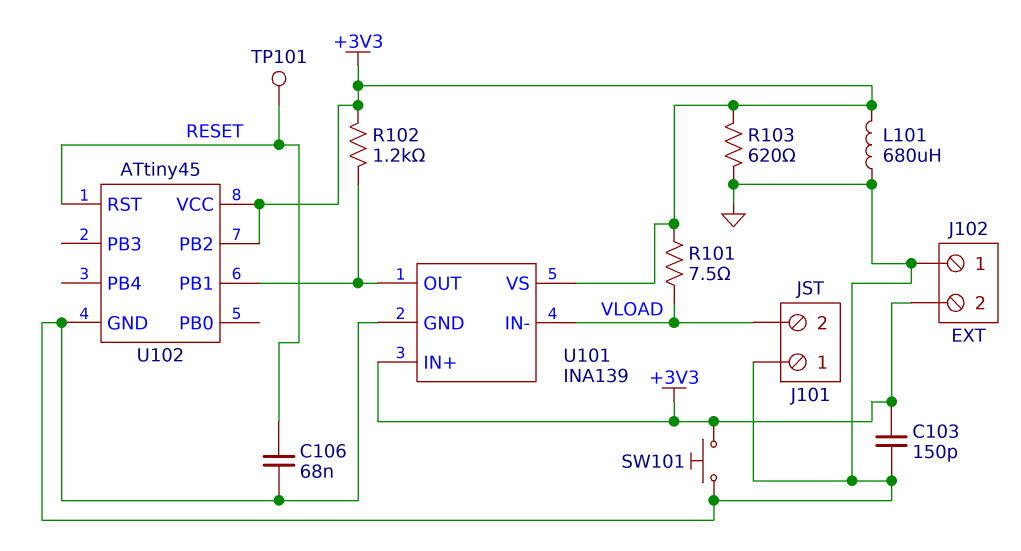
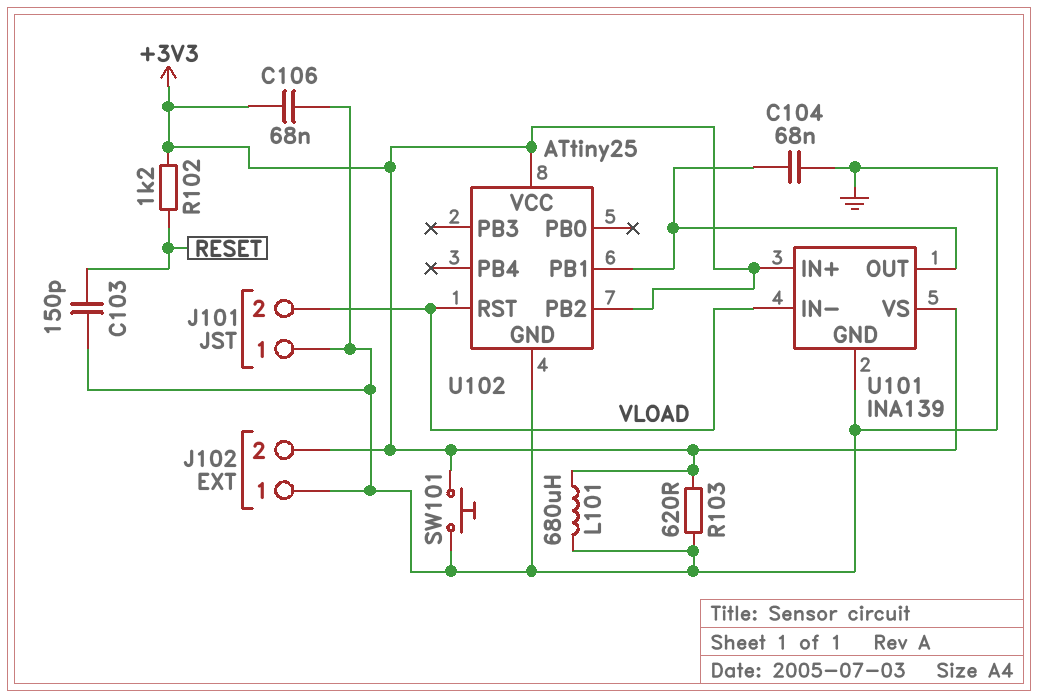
C103: 150pF (+3V3, GND) -> 150pF (GND, RESET)
C104: none -> 68nF (GND, U101/OUT)
C106: 68nF (GND, RESET) -> 68nF (+3V3, GND)
R101: 7.5 (+3V3, VLOAD) -> none
R102: 1.2k (+3V3, U101/OUT) -> 1.2k (+3V3, RESET)
TP101: test point (RESET) -> none
U102: ATtiny45 -> ATtiny25
U102 pin RST: RESET -> VLOAD

